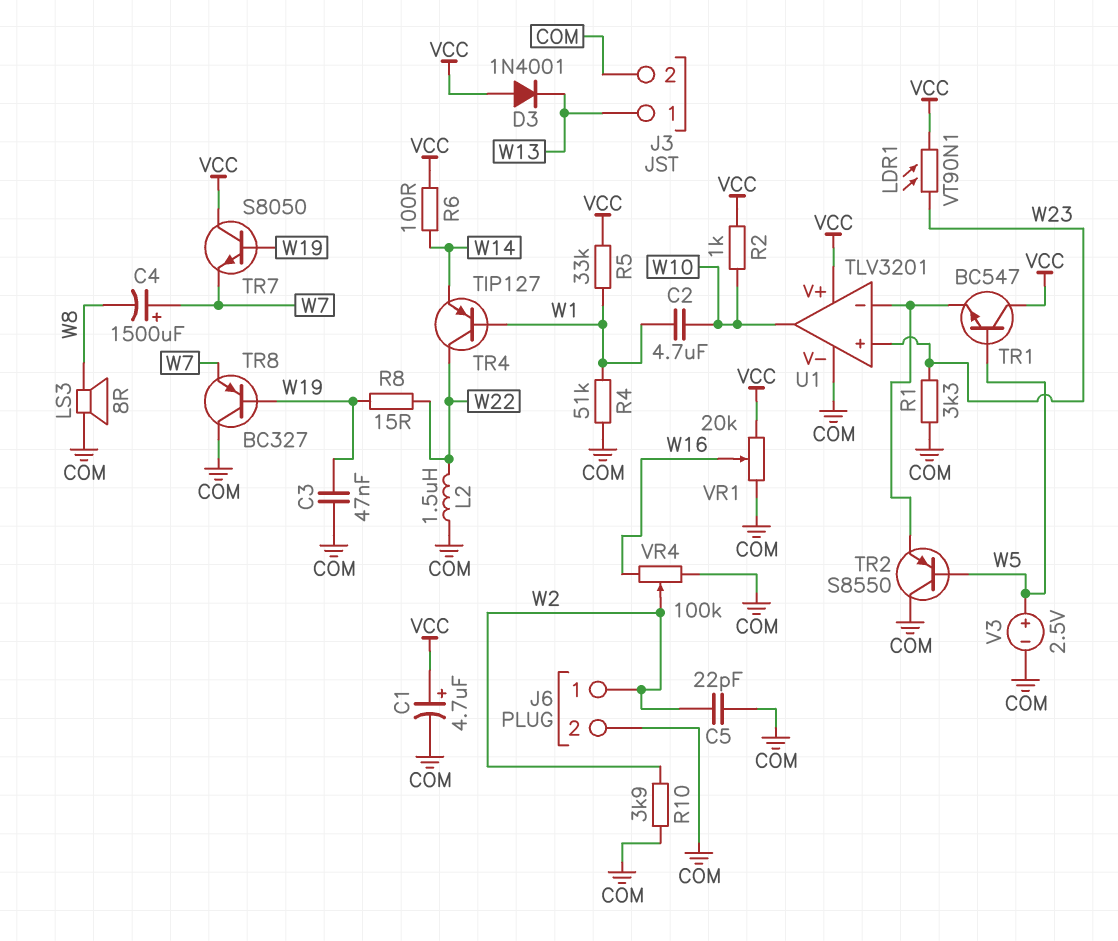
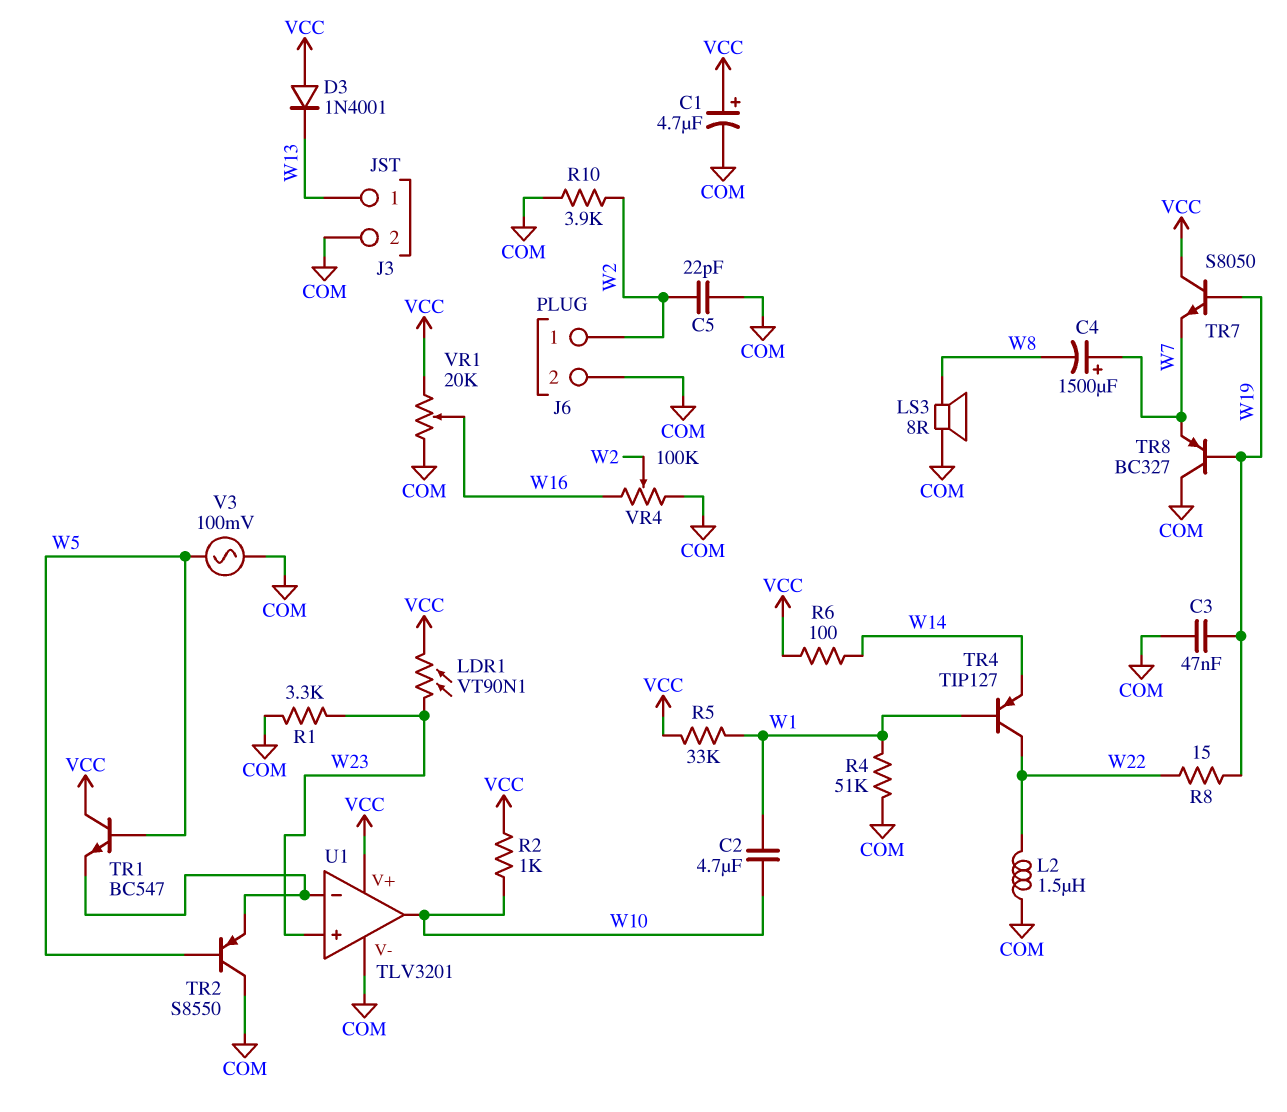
V3: 2.5V (plus W5, minus COM) -> AC 100mV (COM, W5)

